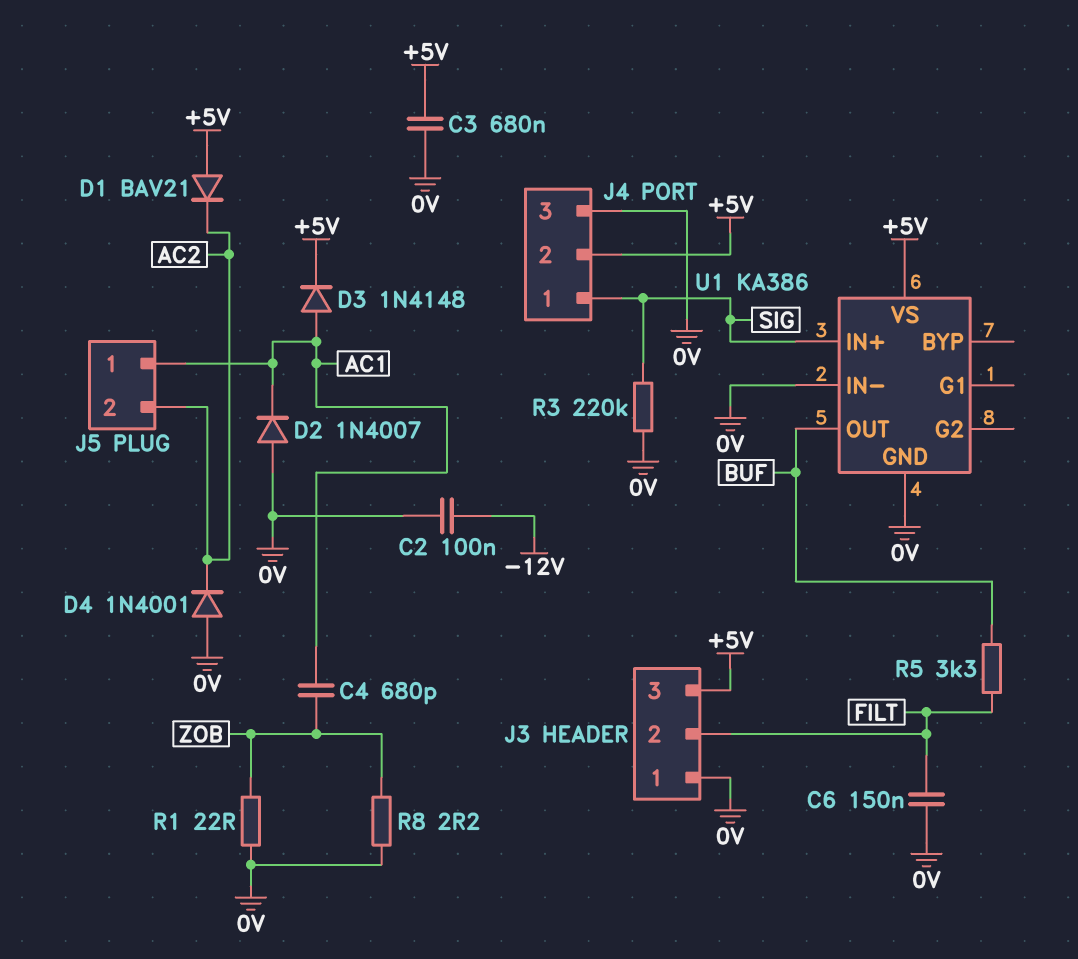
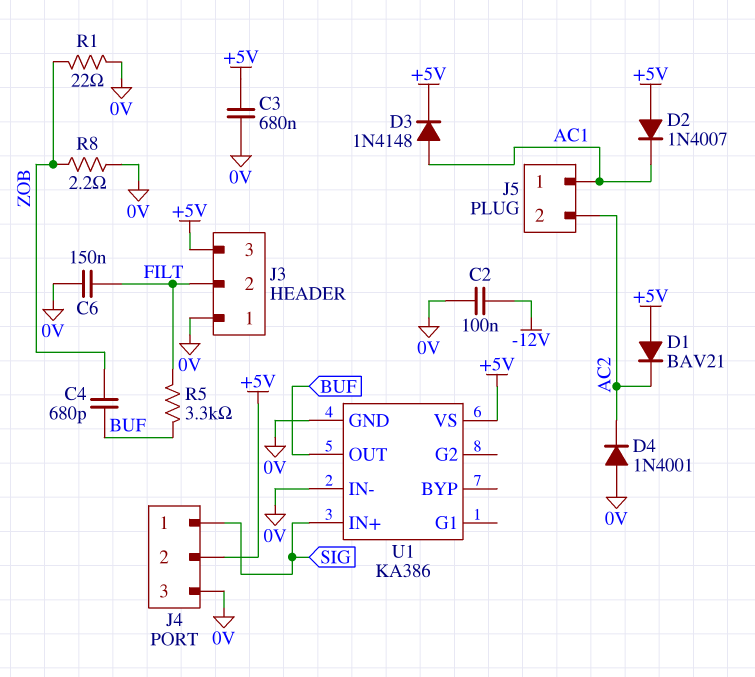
C4: 680pF (AC1, ZOB) -> 680pF (BUF, ZOB)
D2: diode 1N4007 (A 0V, K AC1) -> diode 1N4007 (A +5V, K AC1)
R3: 220k (0V, SIG) -> none

